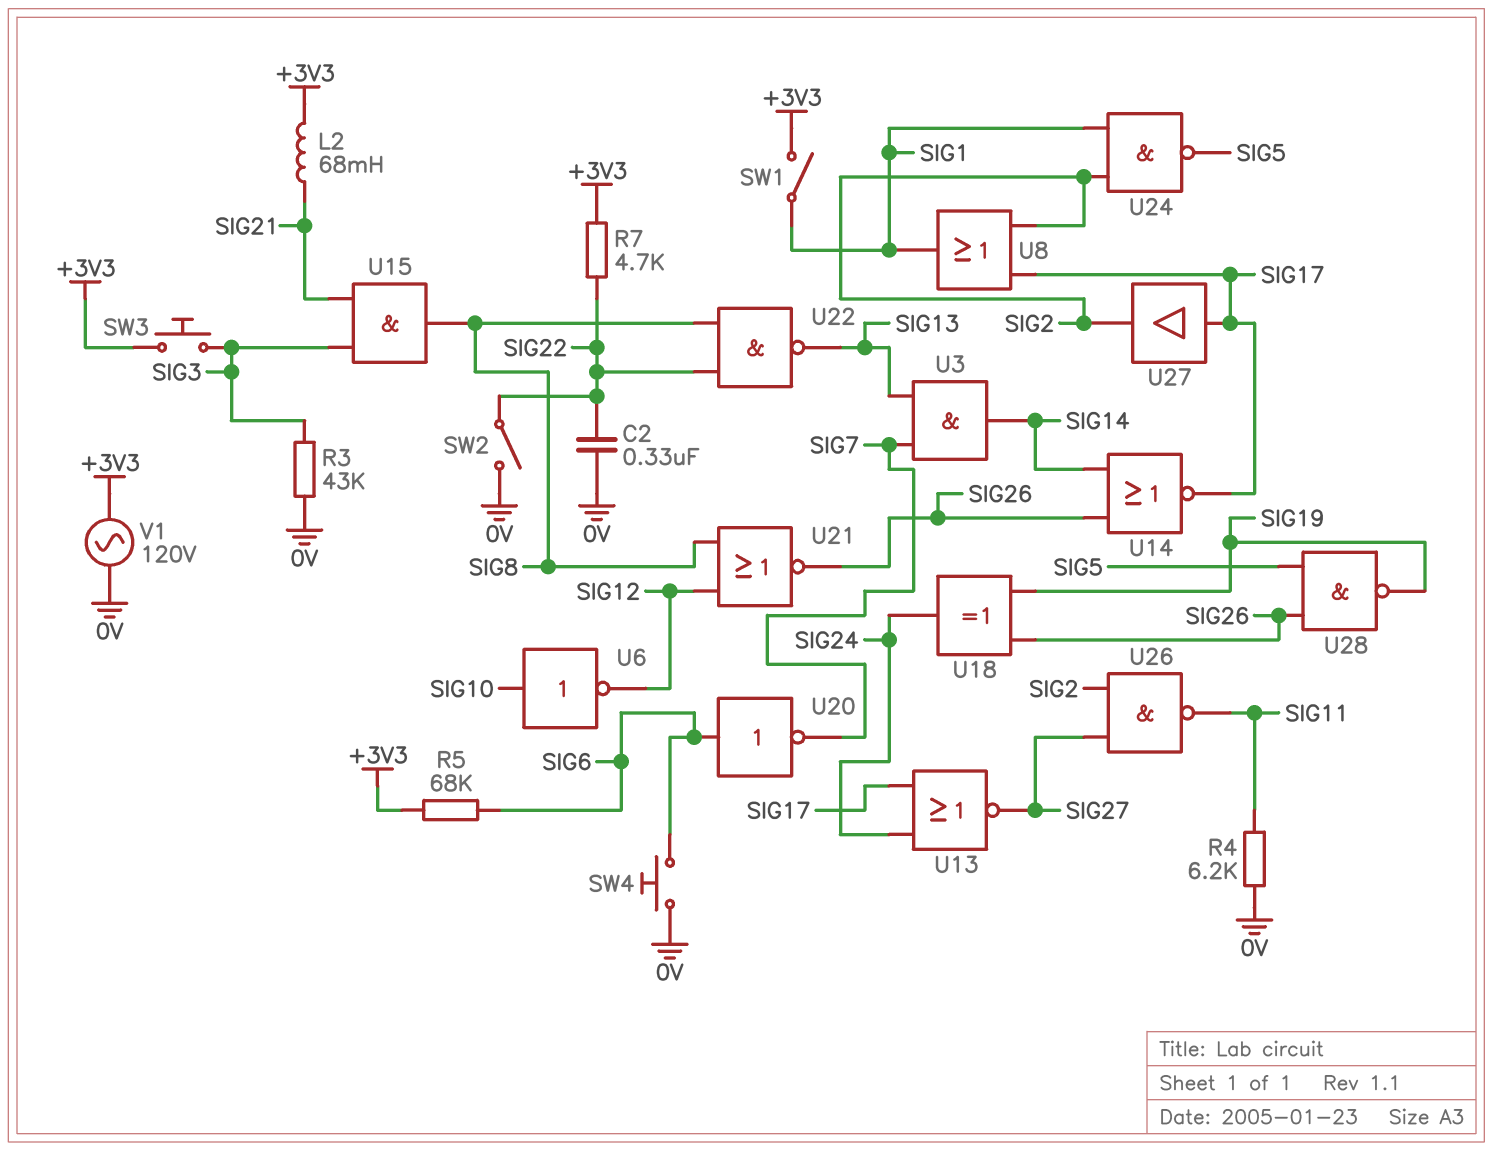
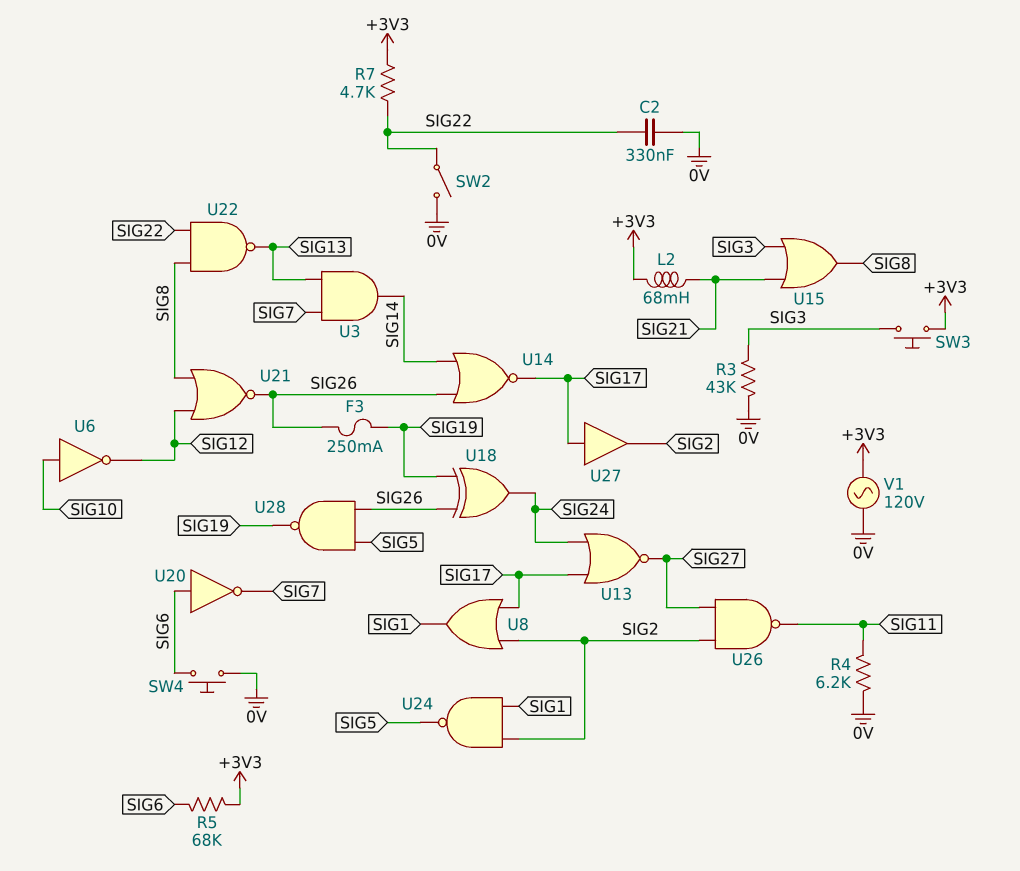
F3: none -> 250mA (SIG19, SIG26)
SW1: switch (+3V3, SIG1) -> none
U15: AND (in SIG3, in SIG21, out SIG8) -> OR (in SIG3, in SIG21, out SIG8)

